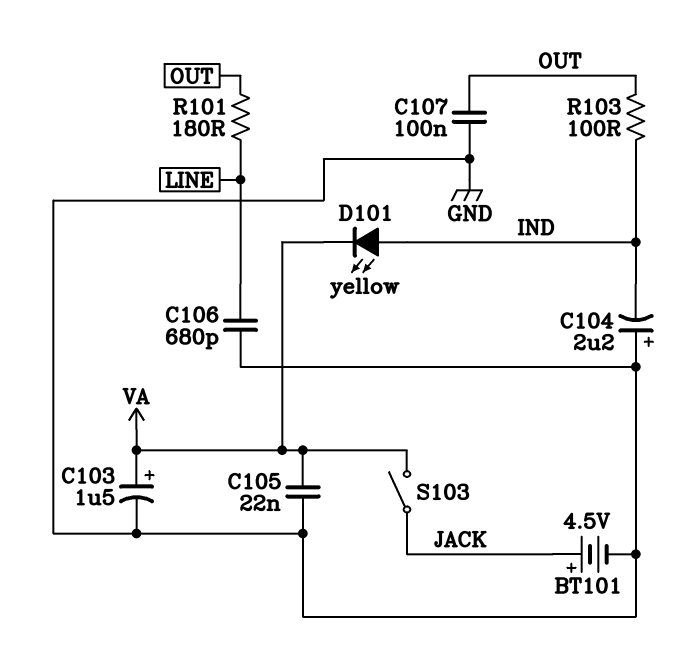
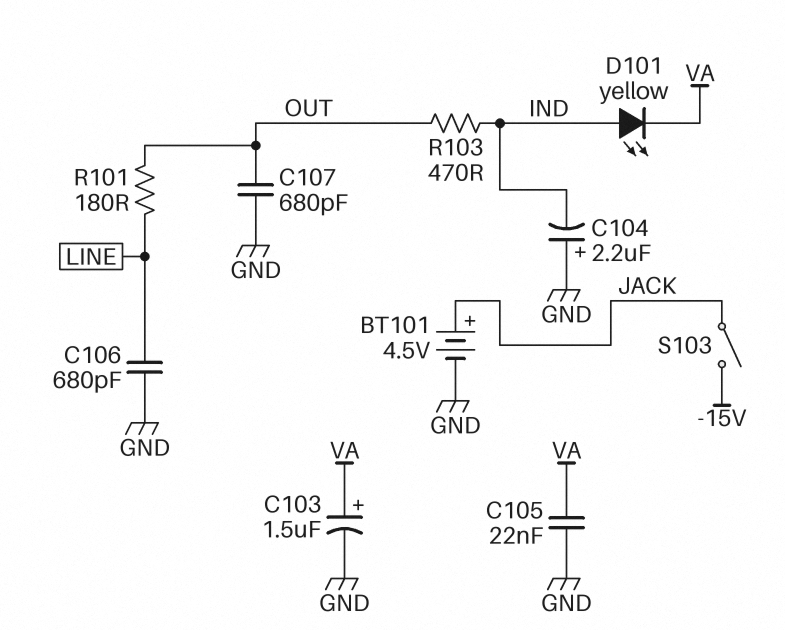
C107: 100nF (GND, OUT) -> 680pF (GND, OUT)
R103: 100 (IND, OUT) -> 470 (IND, OUT)
S103: switch (JACK, VA) -> switch (-15V, JACK)

